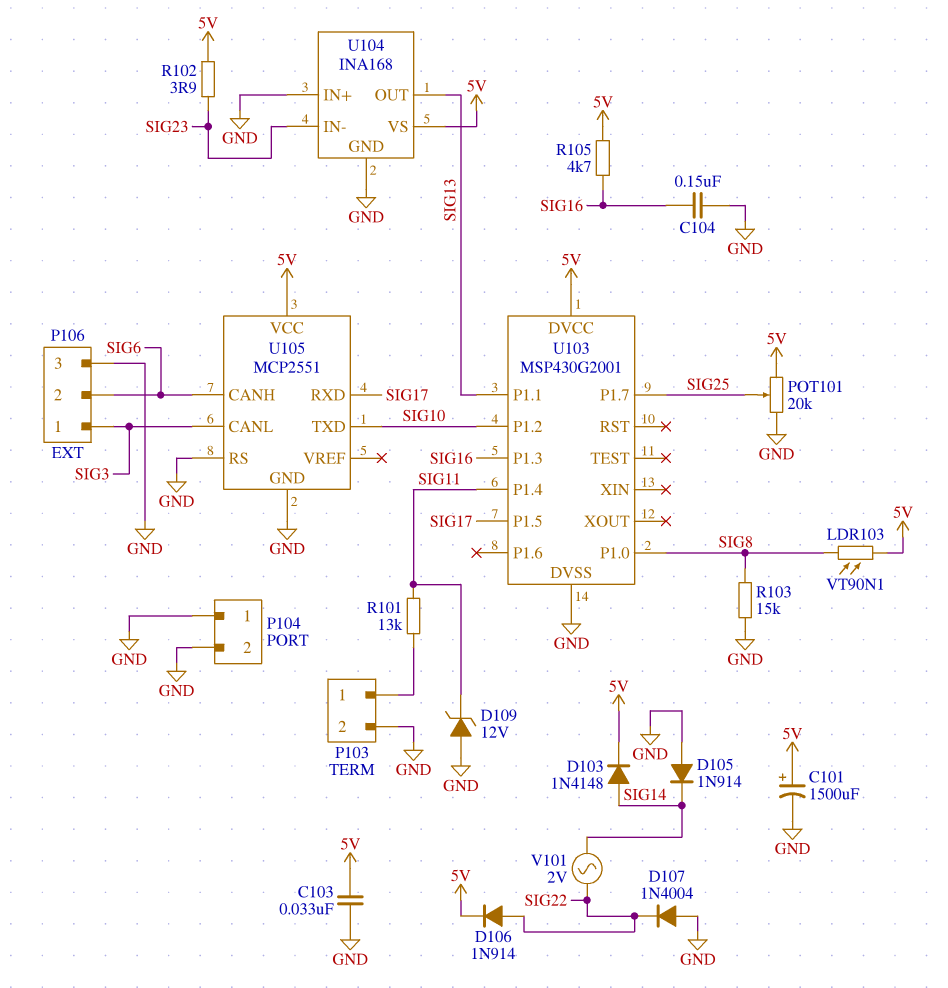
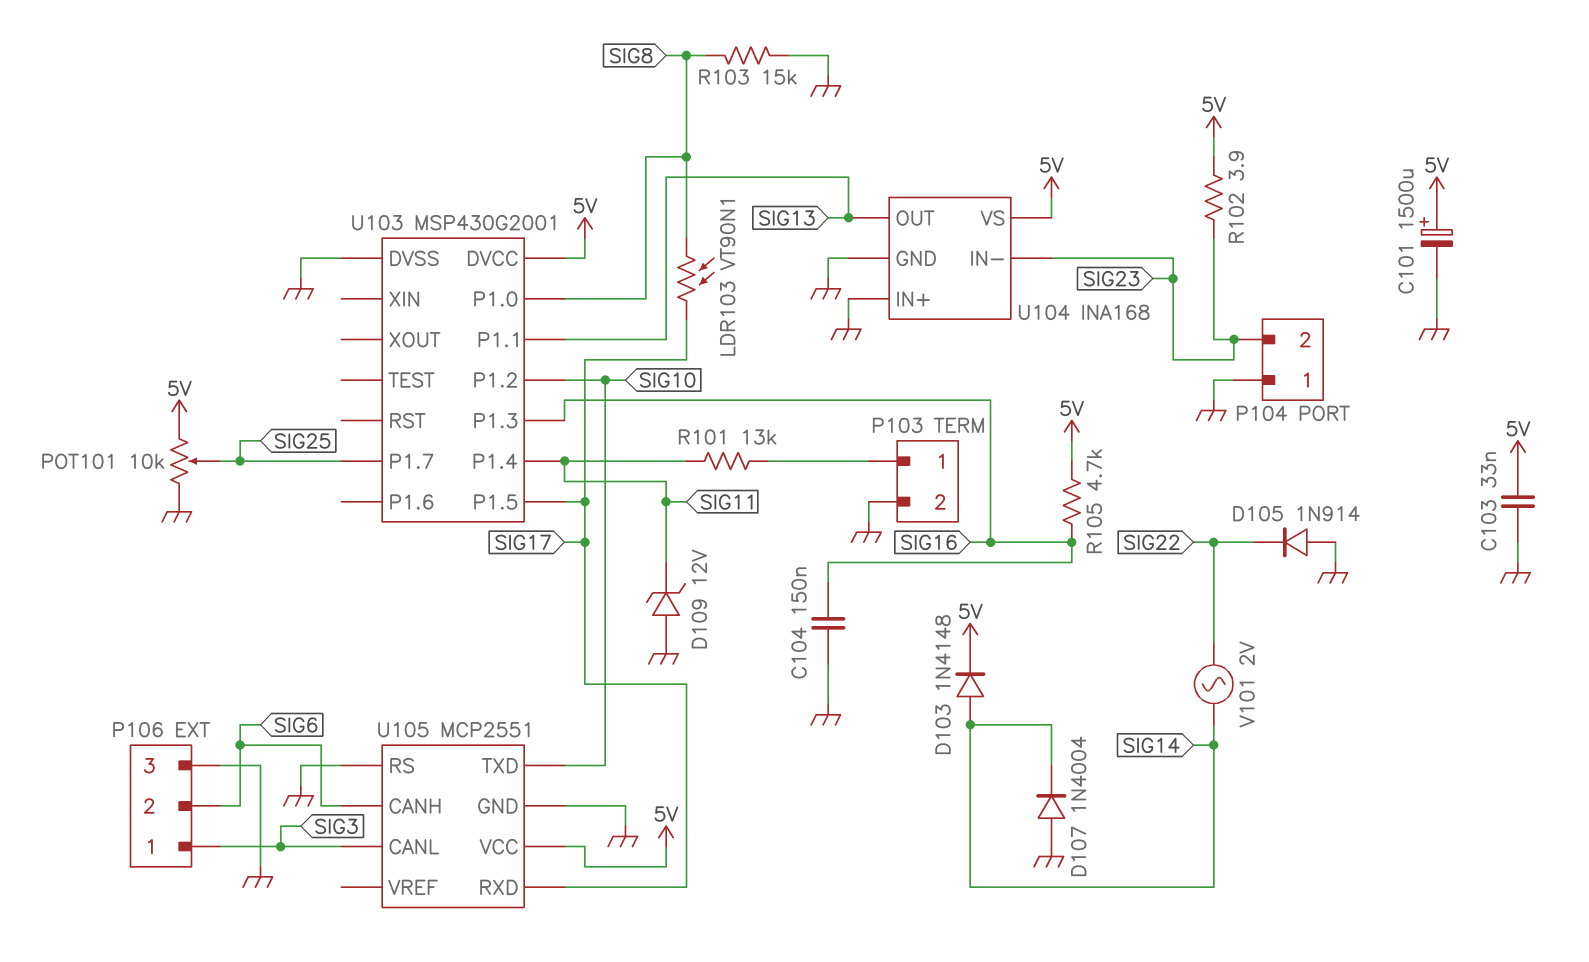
D105: diode 1N914 (A GND, K SIG14) -> diode 1N914 (A GND, K SIG22)
D106: diode 1N914 (A SIG22, K 5V) -> none
D107: diode 1N4004 (A GND, K SIG22) -> diode 1N4004 (A GND, K SIG14)
LDR103: VT90N1 (5V, SIG8) -> VT90N1 (SIG8, SIG17)
P104 pin 2: GND -> SIG23
POT101: 20k (5V, GND, wiper SIG25) -> 10k (5V, GND, wiper SIG25)

